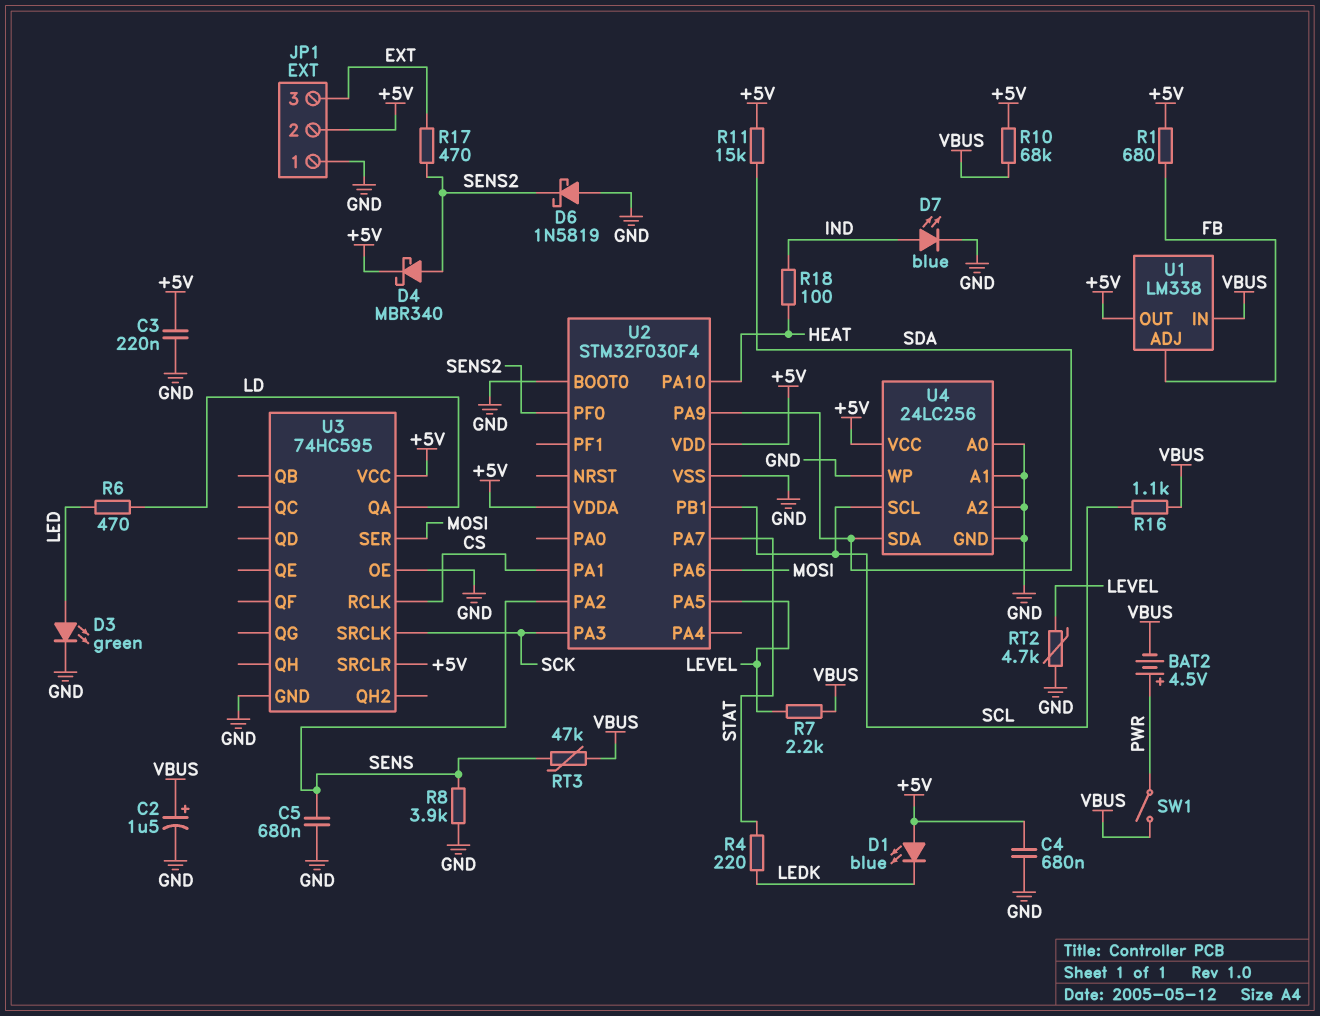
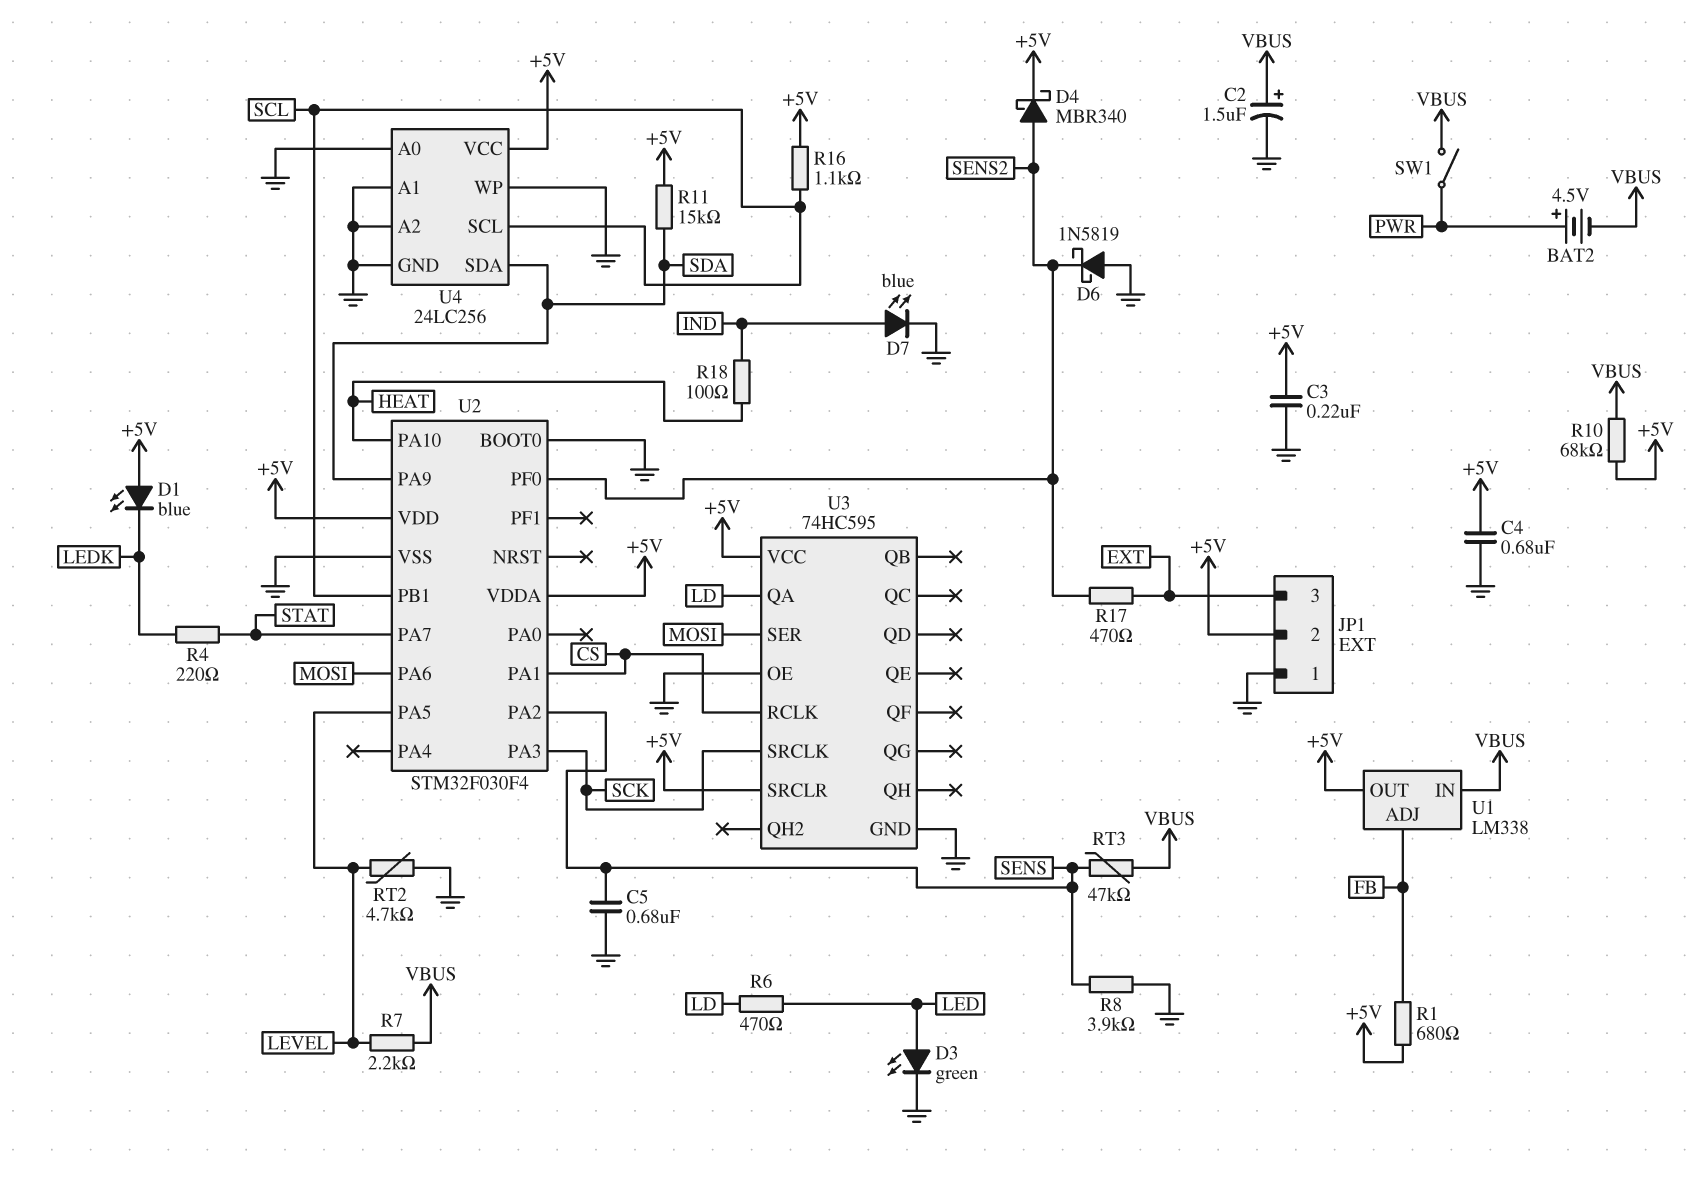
R16: 1.1k (SCL, VBUS) -> 1.1k (+5V, SCL)

